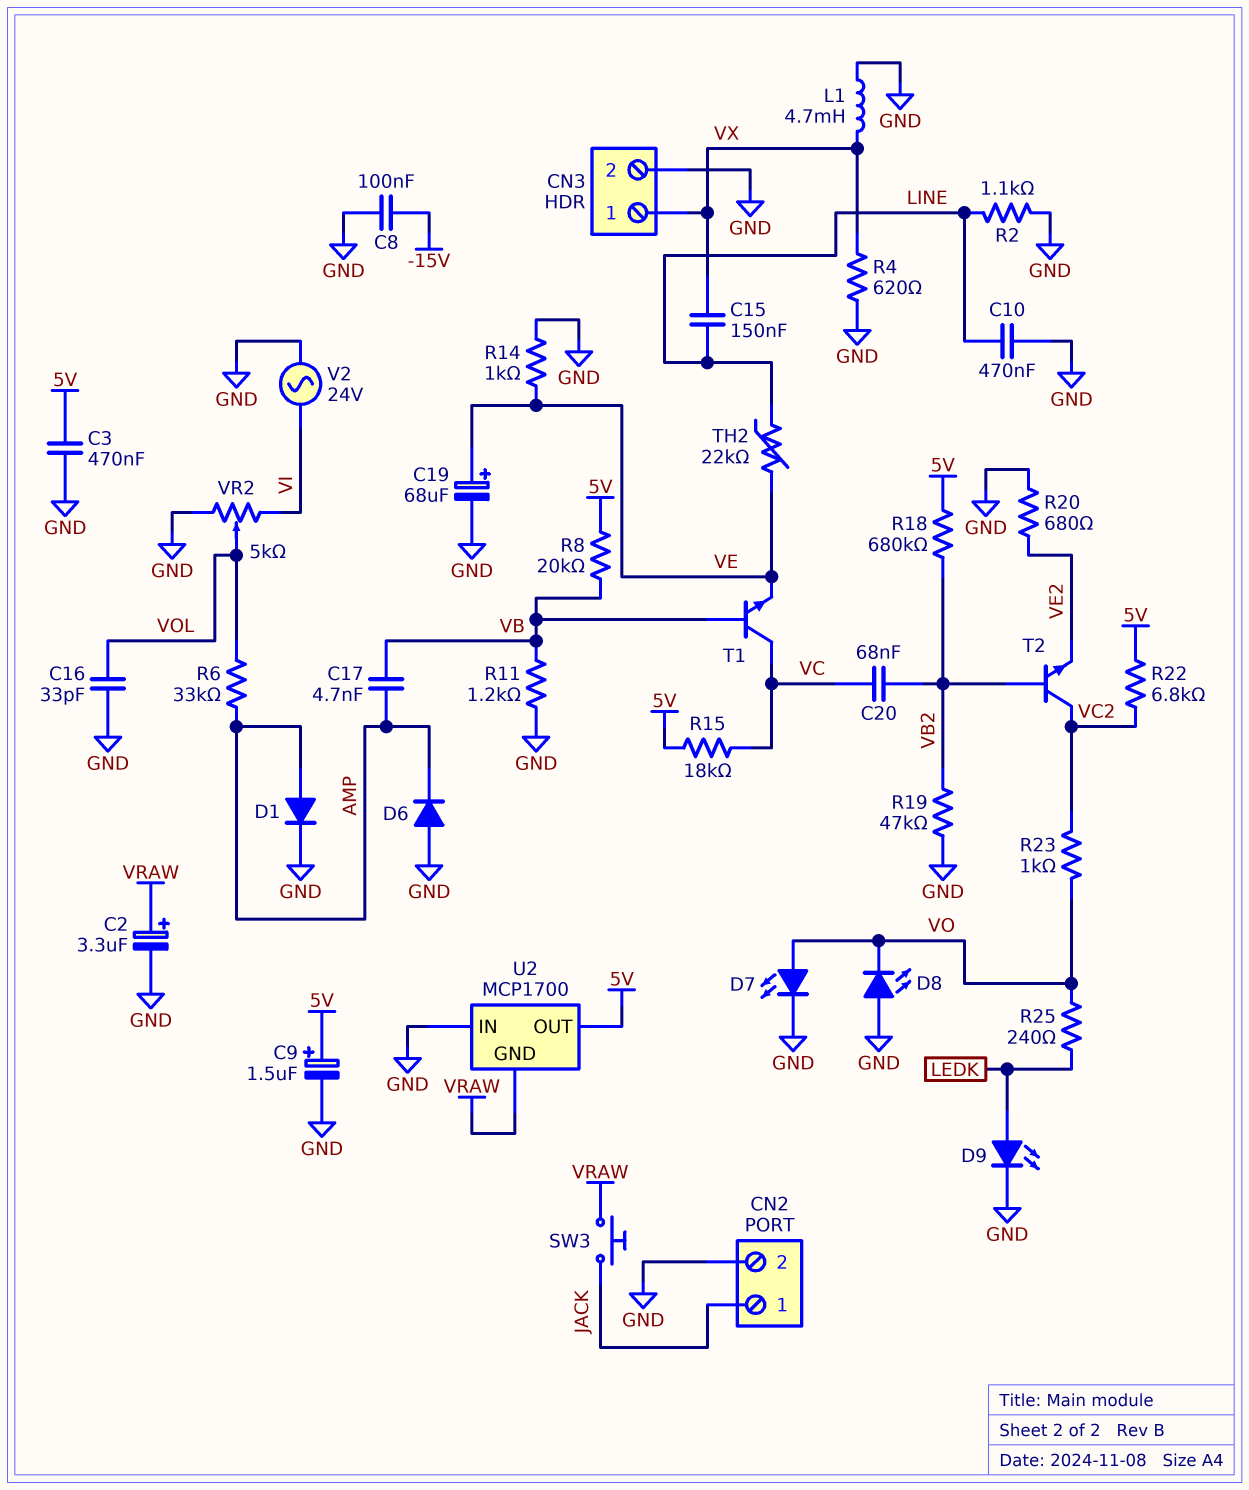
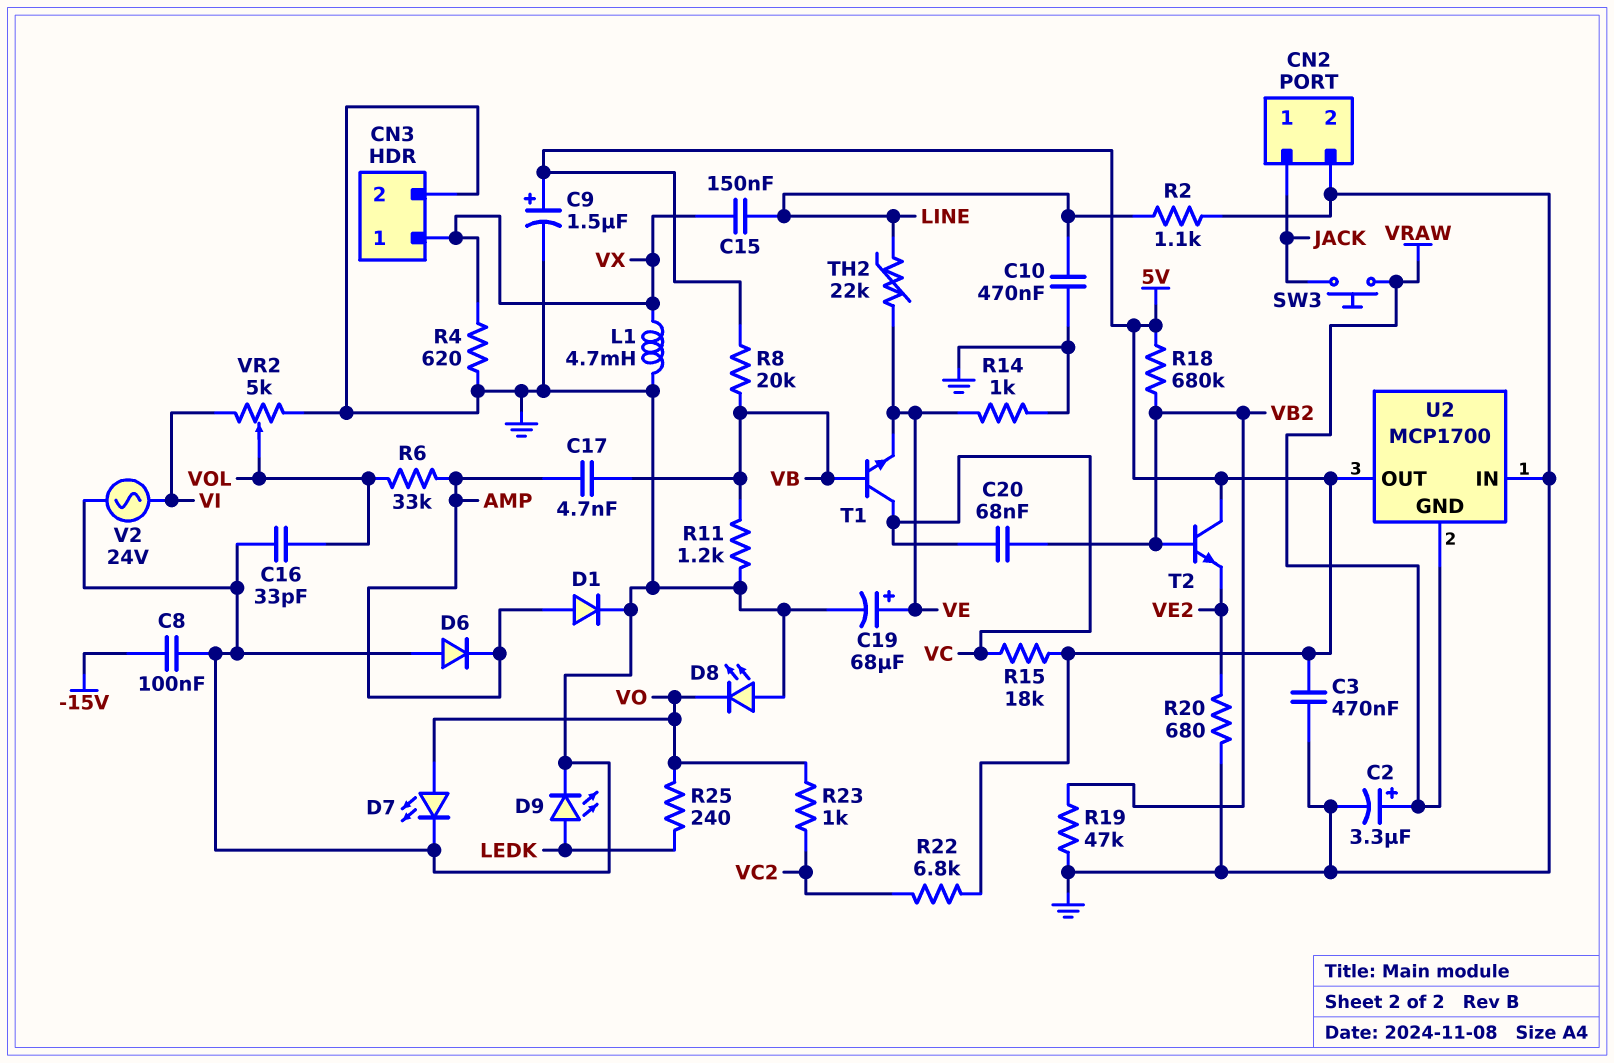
T2: NPN (B VB2, C VC2, E VE2) -> NPN (B VB2, C 5V, E VE2)

